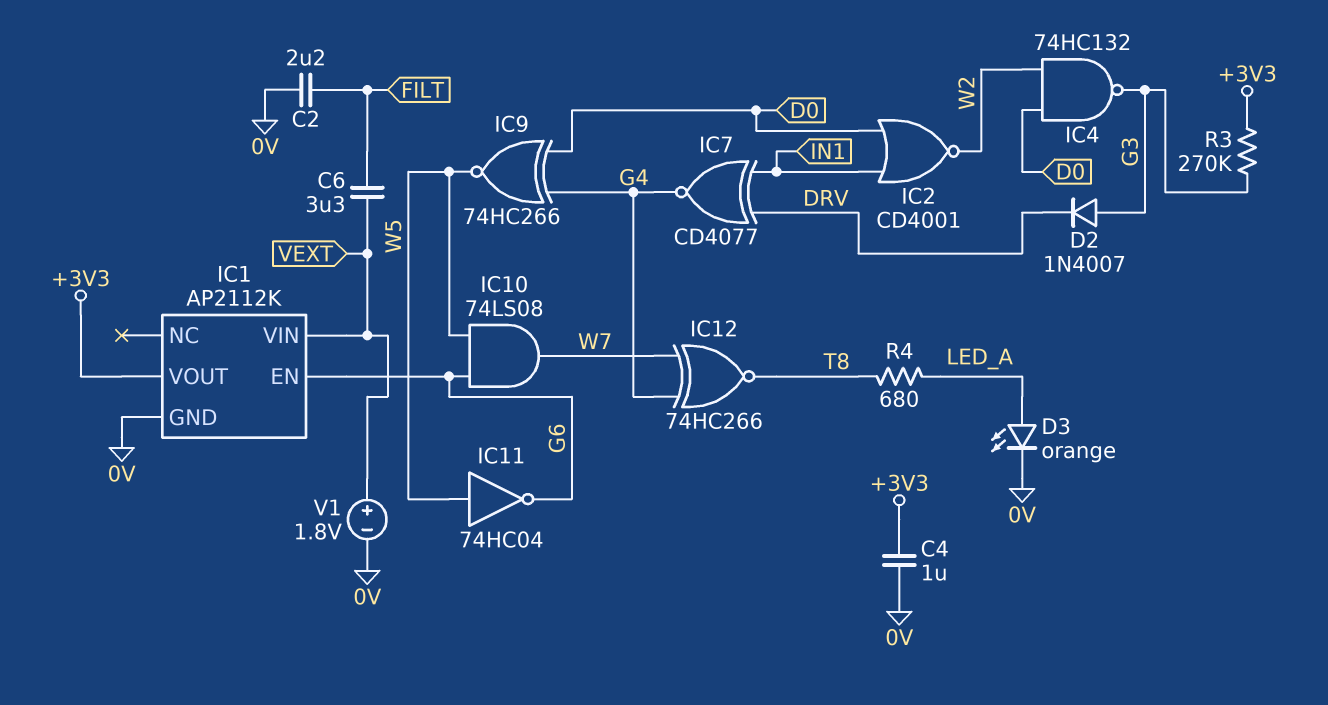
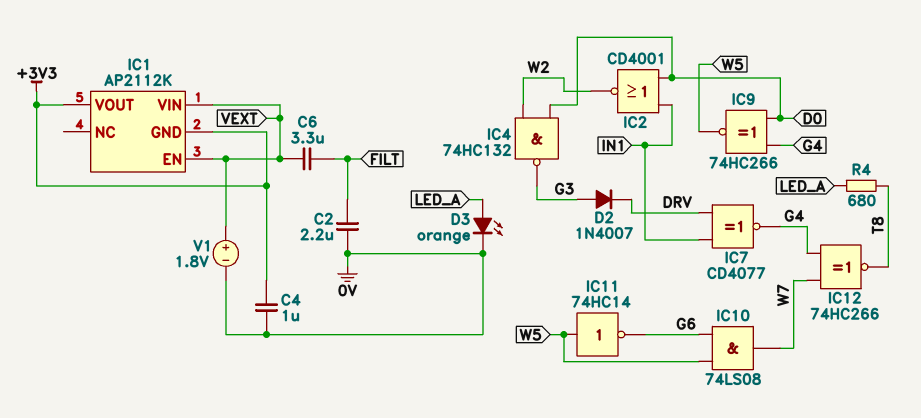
IC1 pin EN: G6 -> VEXT
IC1 pin GND: 0V -> +3V3
IC11: NOT 74HC04 (in W5, out G6) -> NOT 74HC14 (in W5, out G6)
R3: 270k (+3V3, G3) -> none

